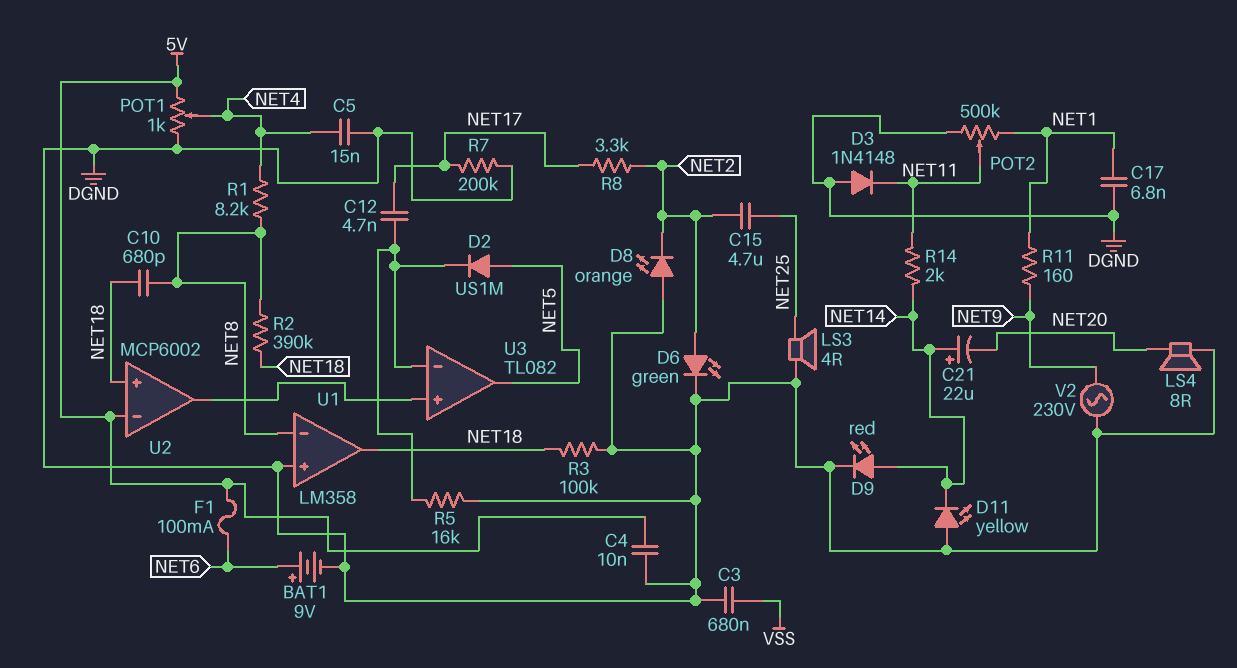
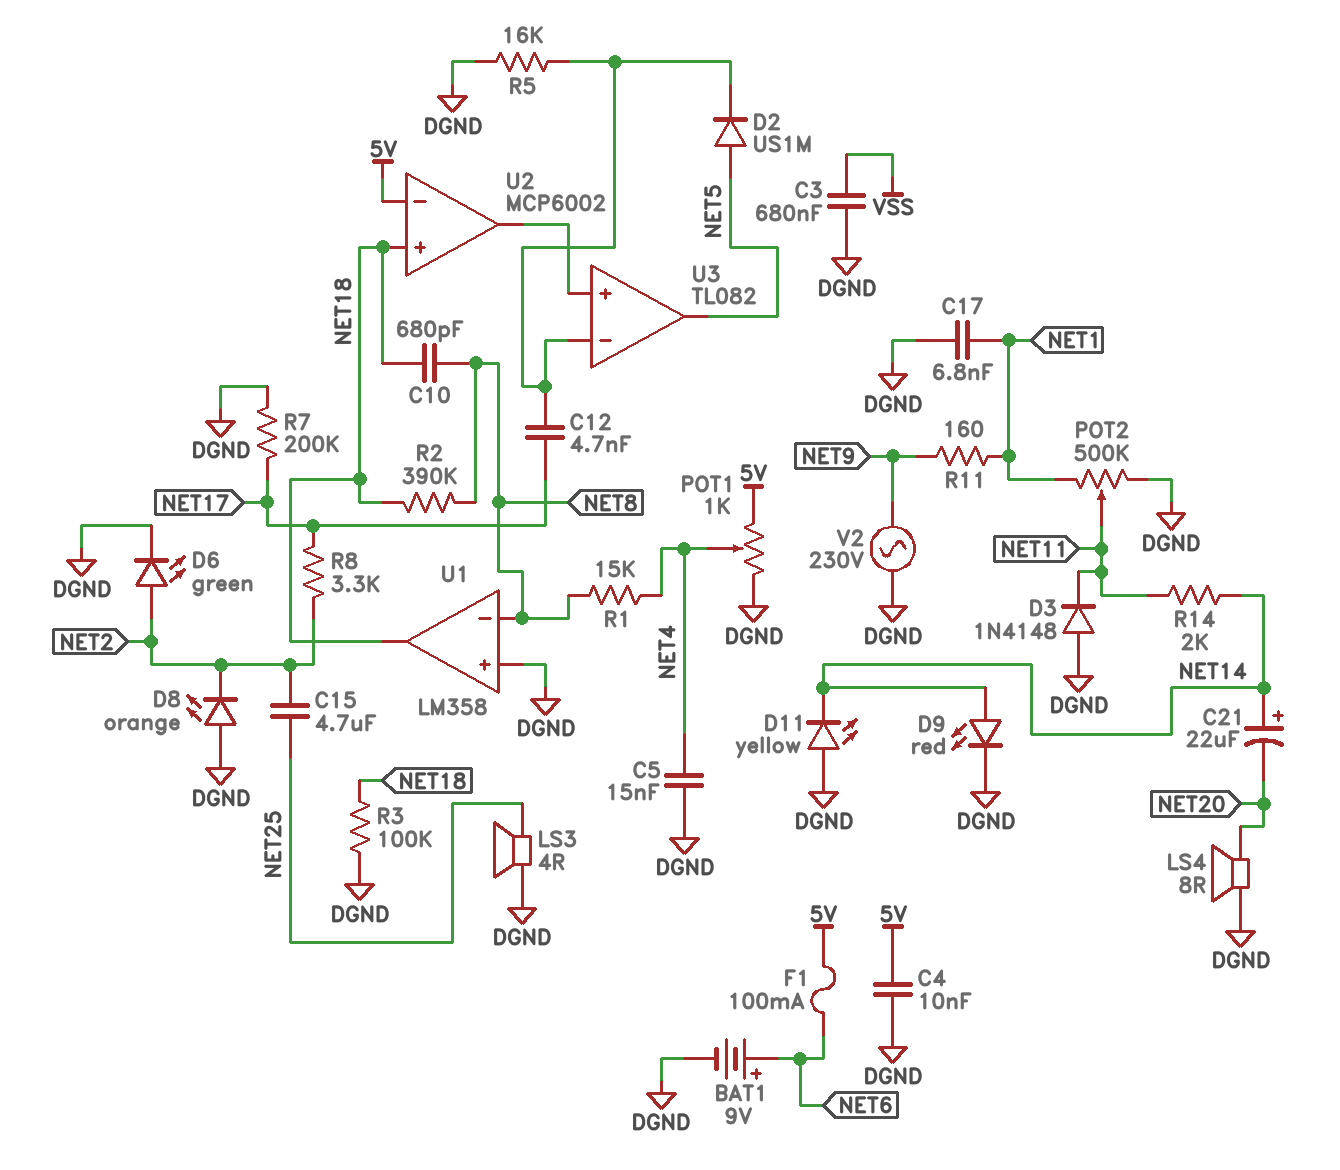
R1: 8.2k (NET4, NET8) -> 15k (NET4, NET8)

